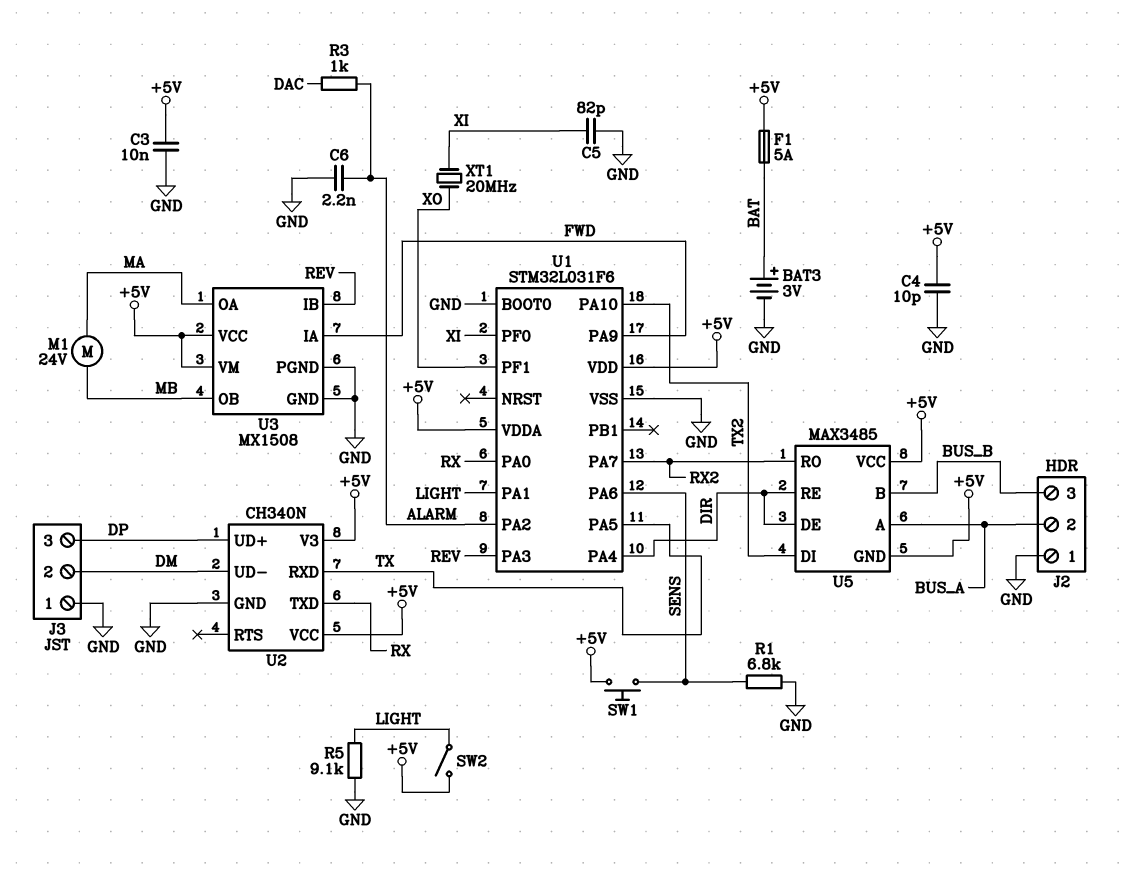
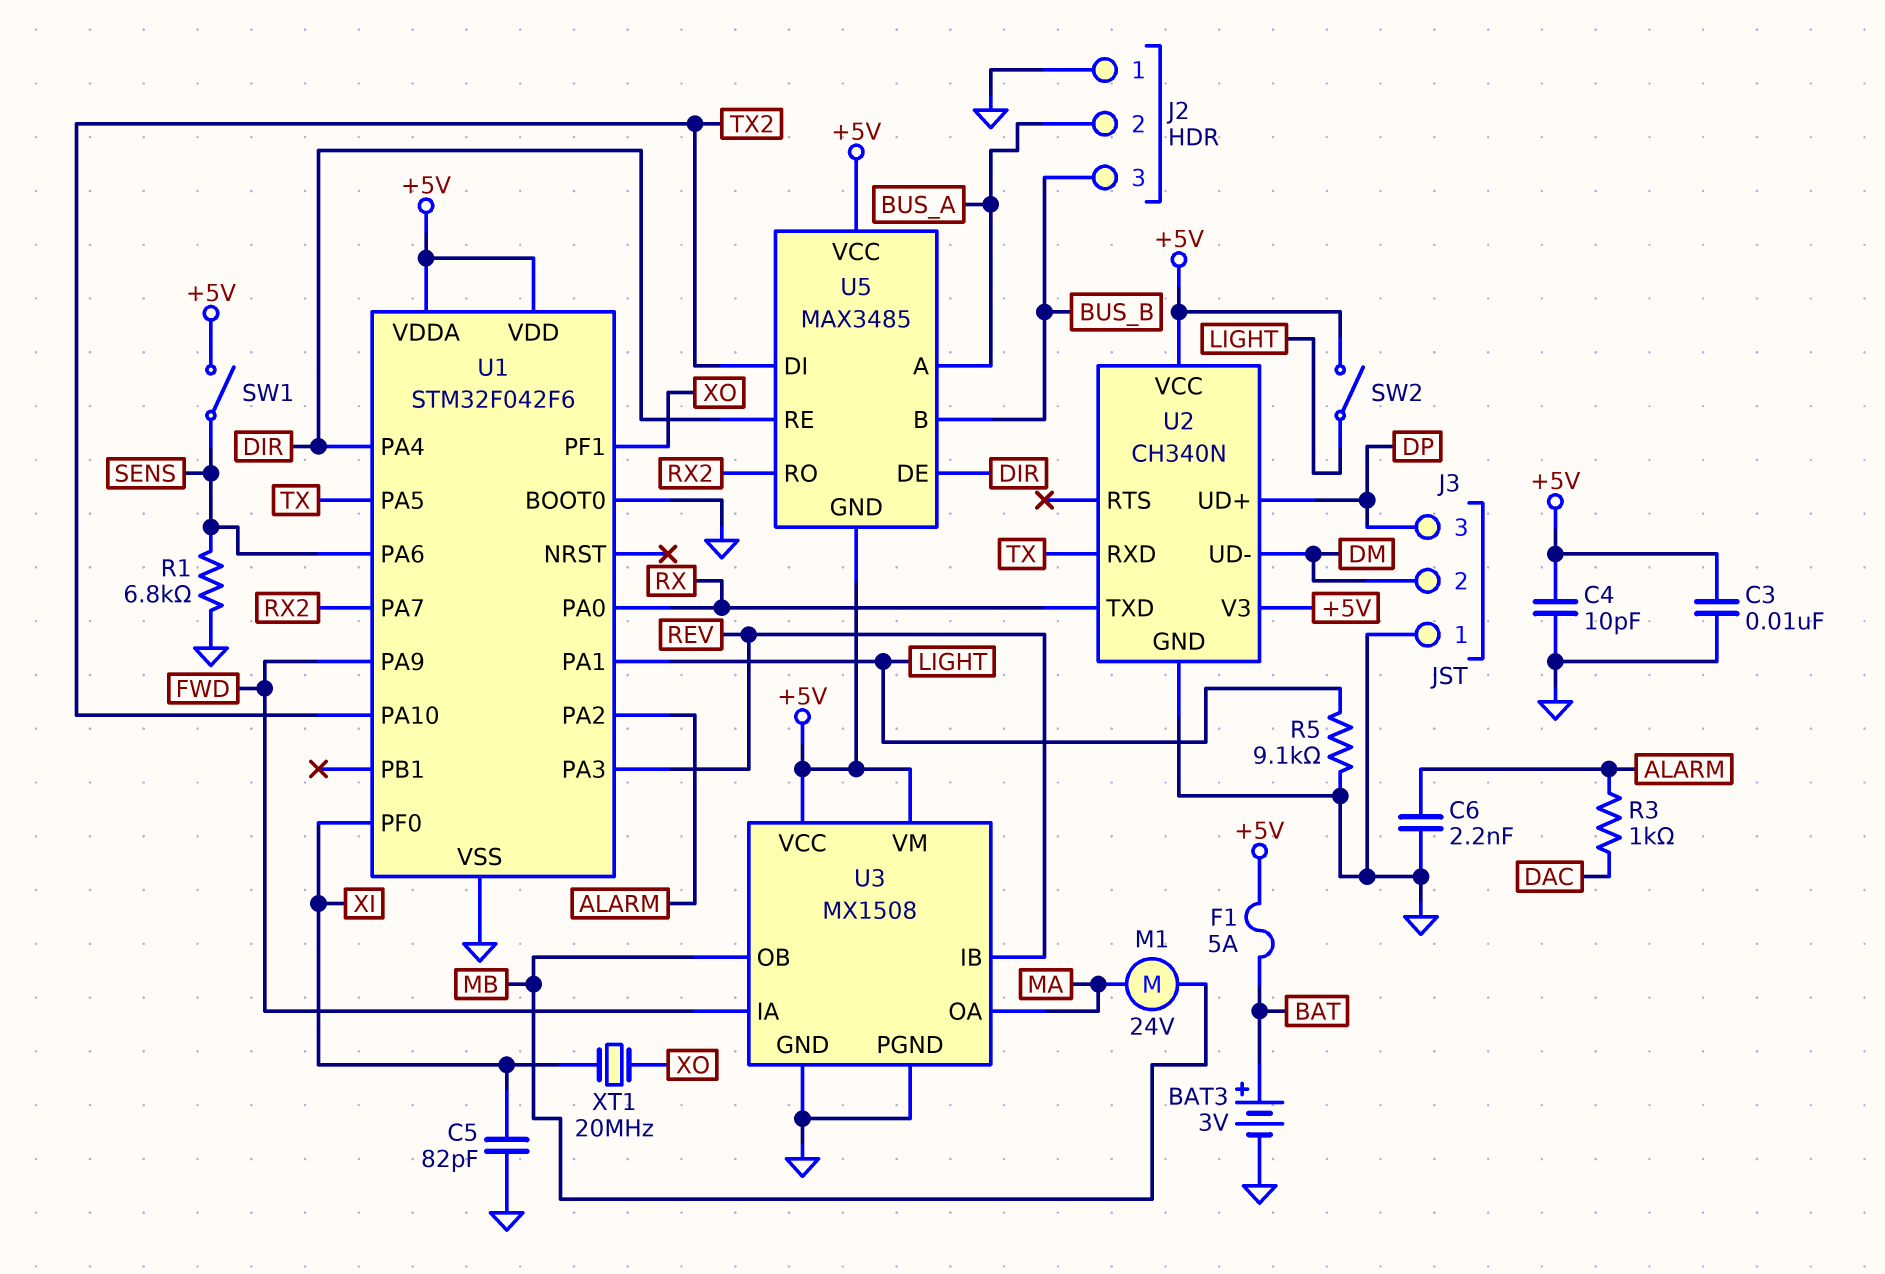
SW1: button (+5V, SENS) -> switch (+5V, SENS)
U1: STM32L031F6 -> STM32F042F6

